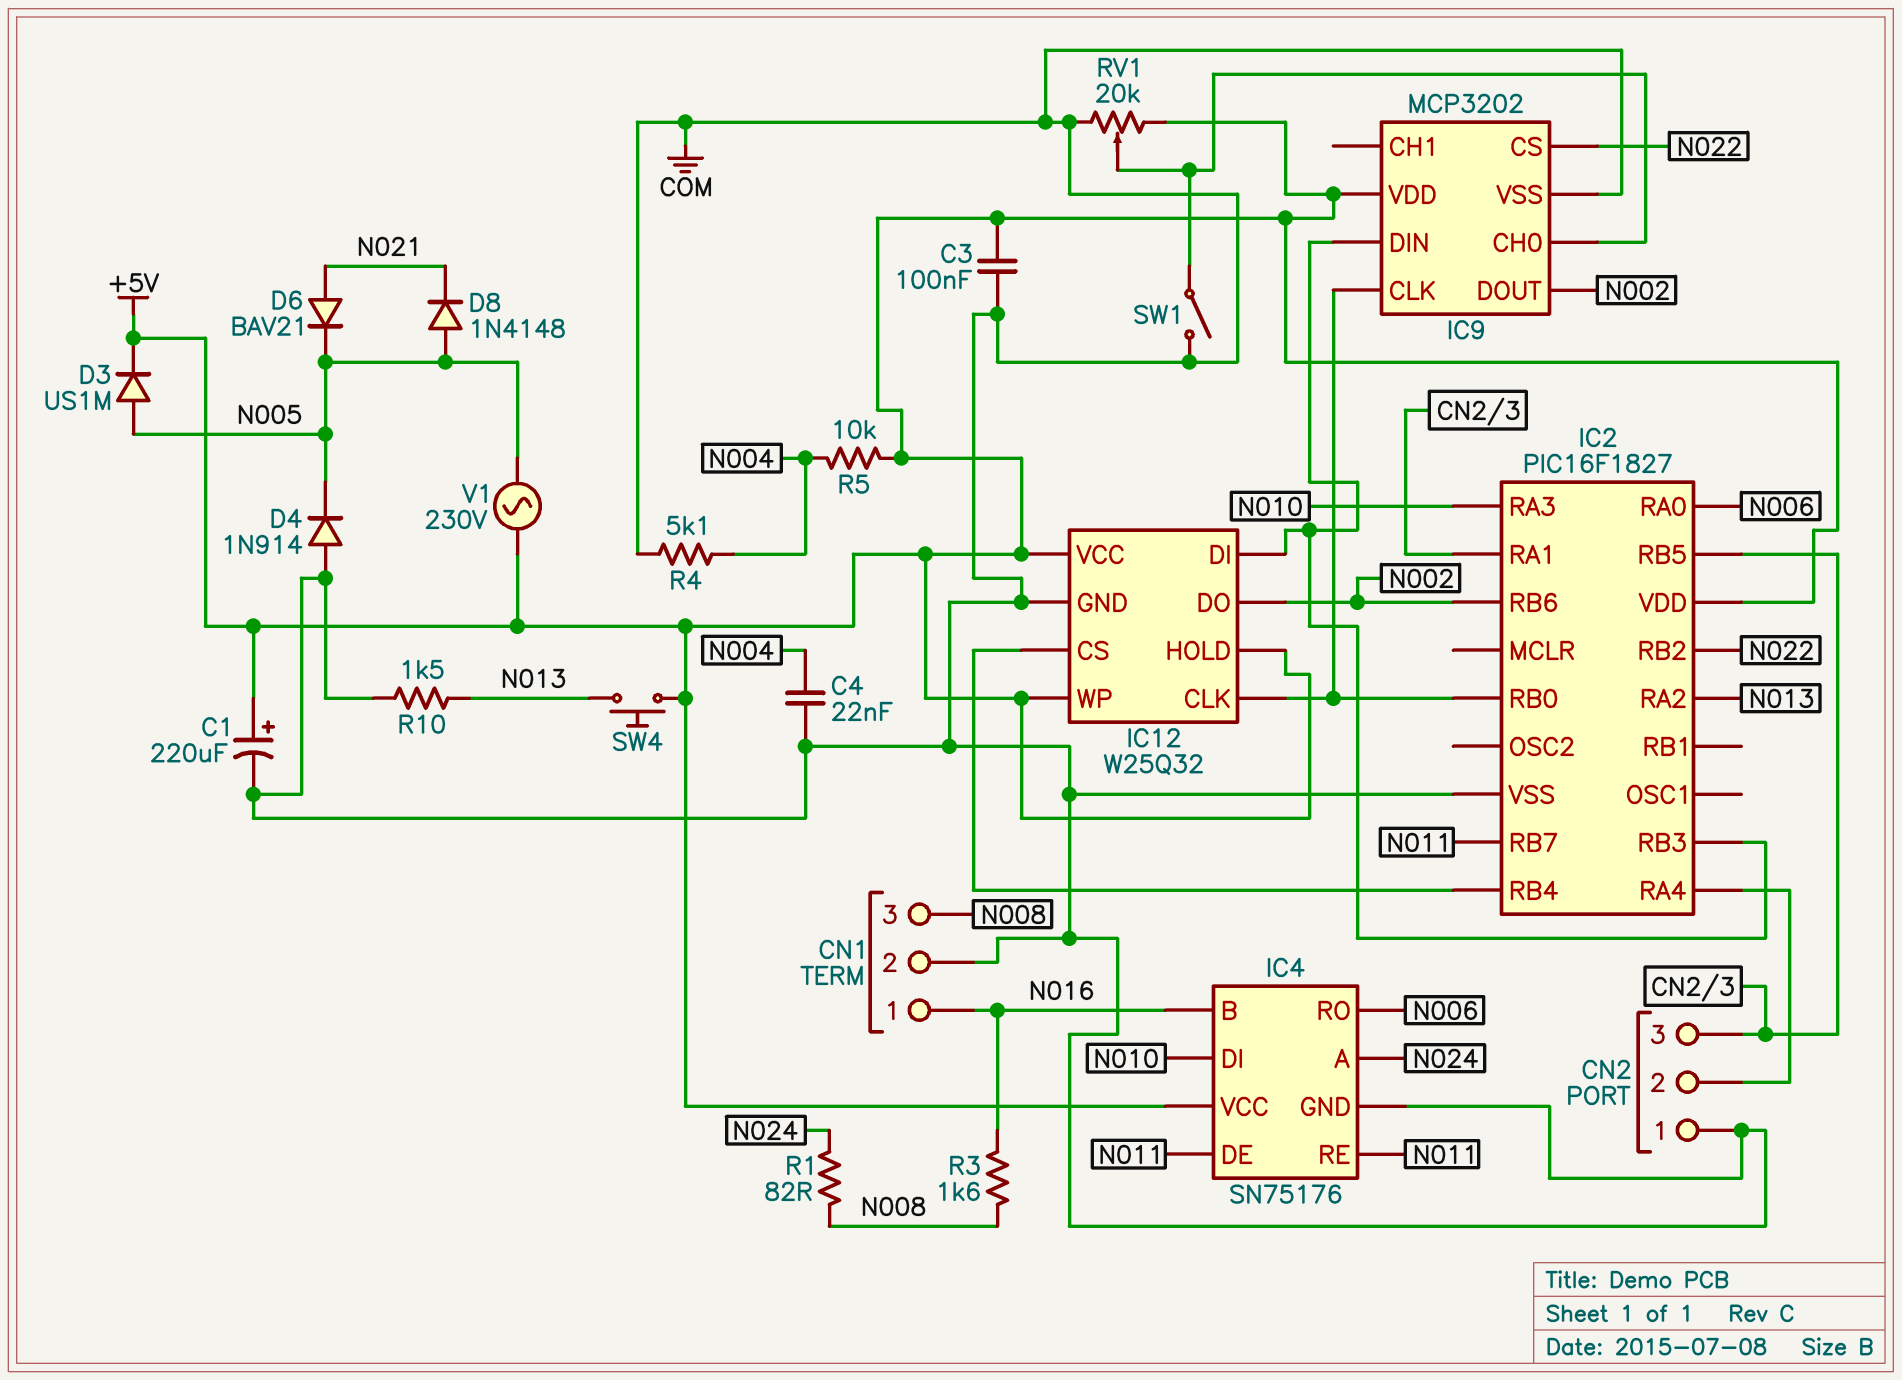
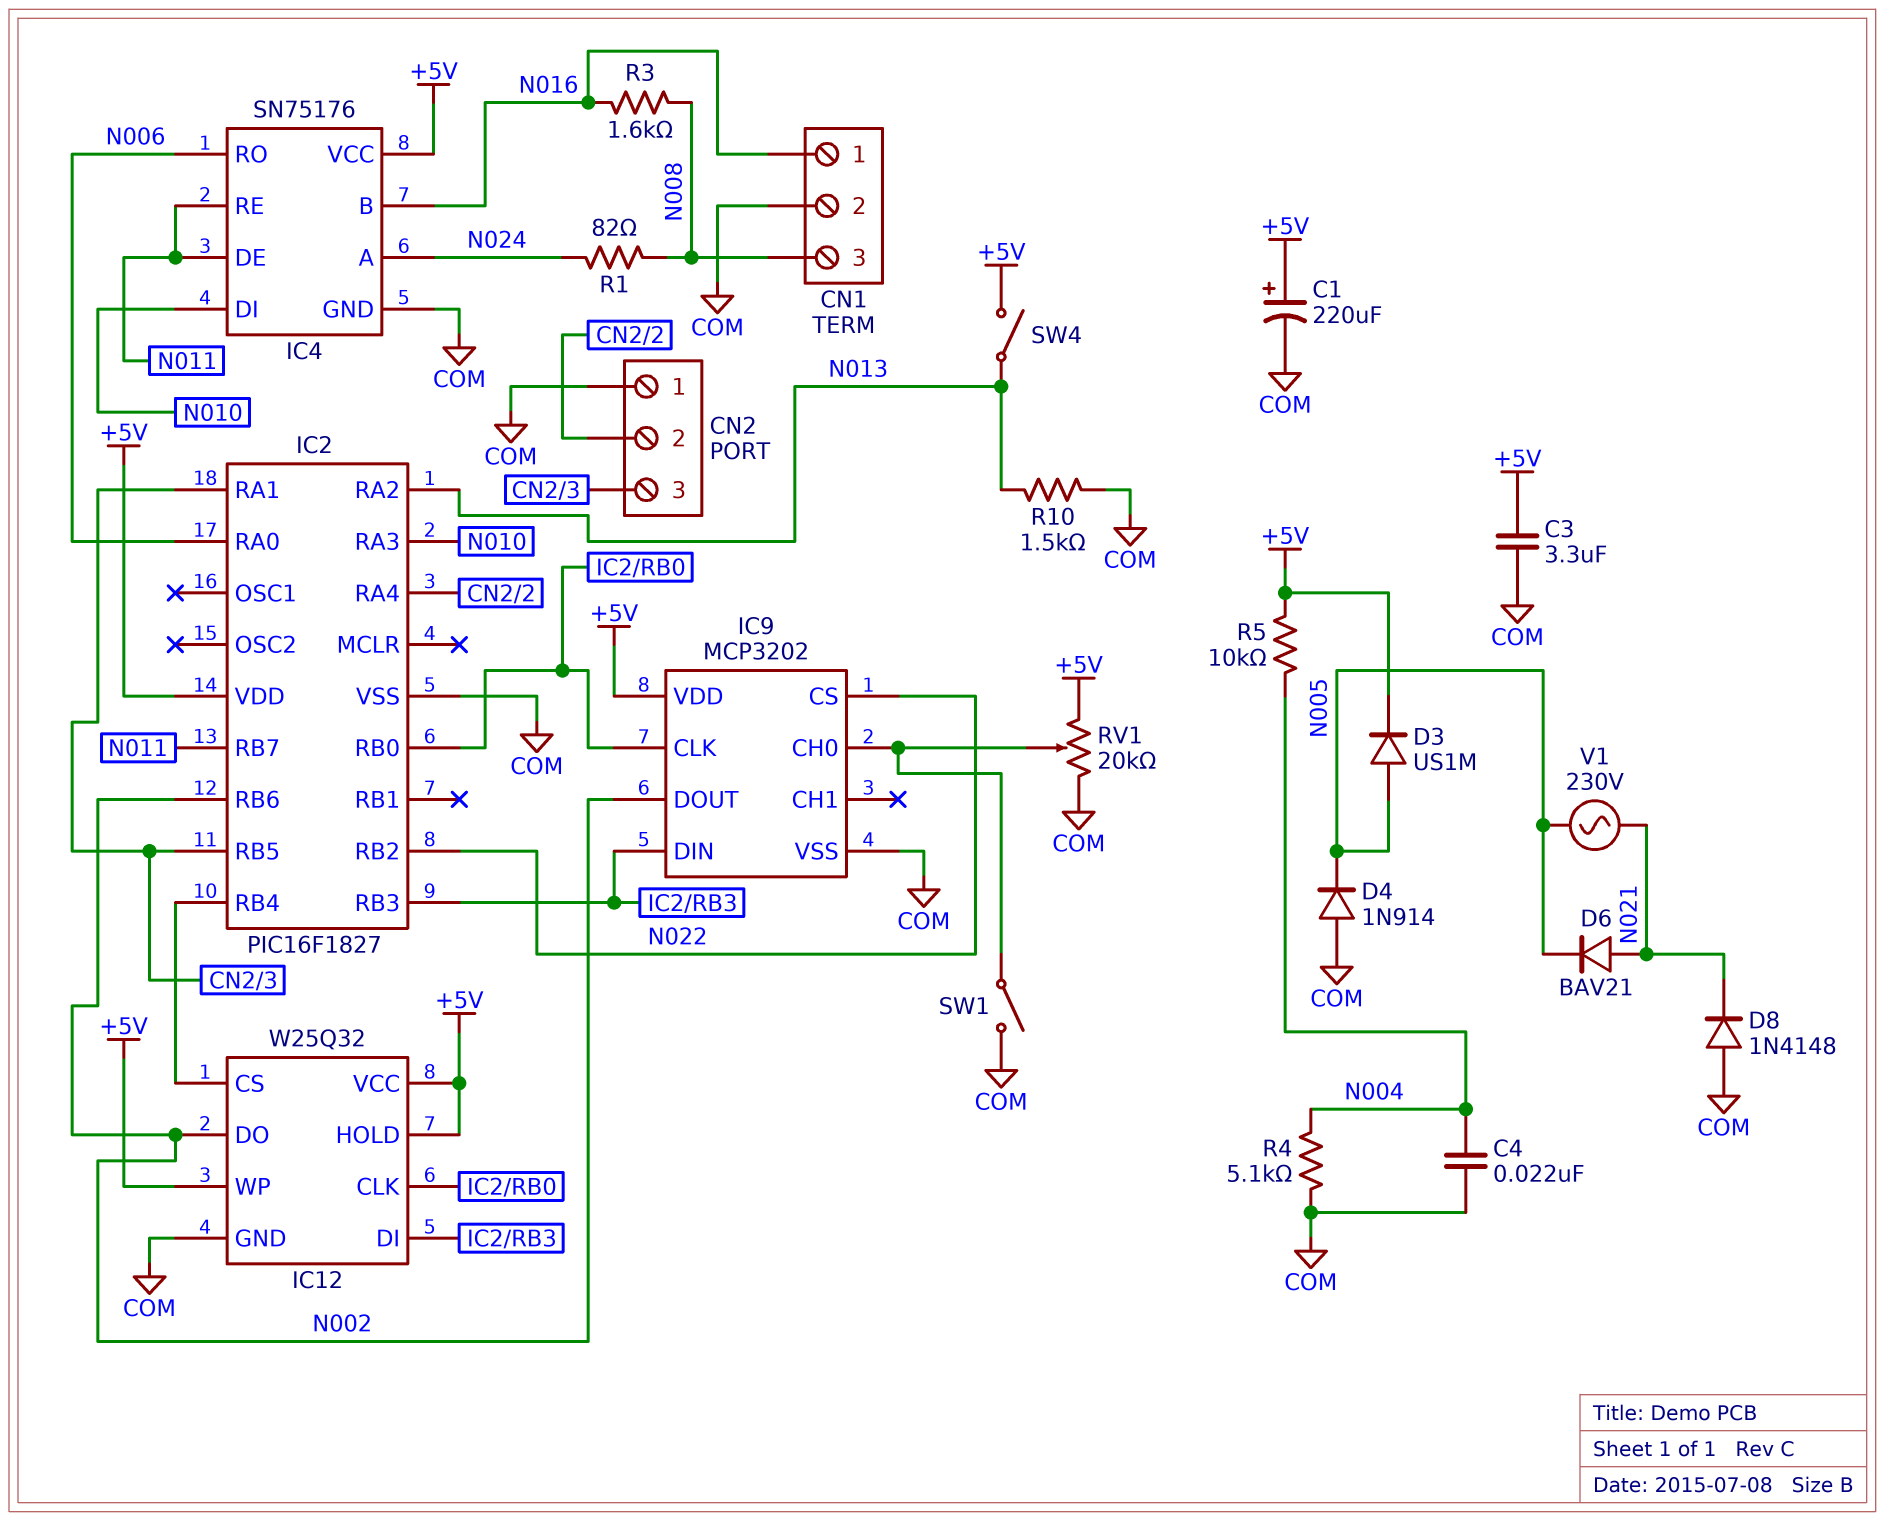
C3: 100nF (+5V, COM) -> 3.3uF (+5V, COM)
D8: diode 1N4148 (A N005, K N021) -> diode 1N4148 (A COM, K N021)
SW4: button (+5V, N013) -> switch (+5V, N013)
V1: AC 230V (+5V, N005) -> AC 230V (N005, N021)

